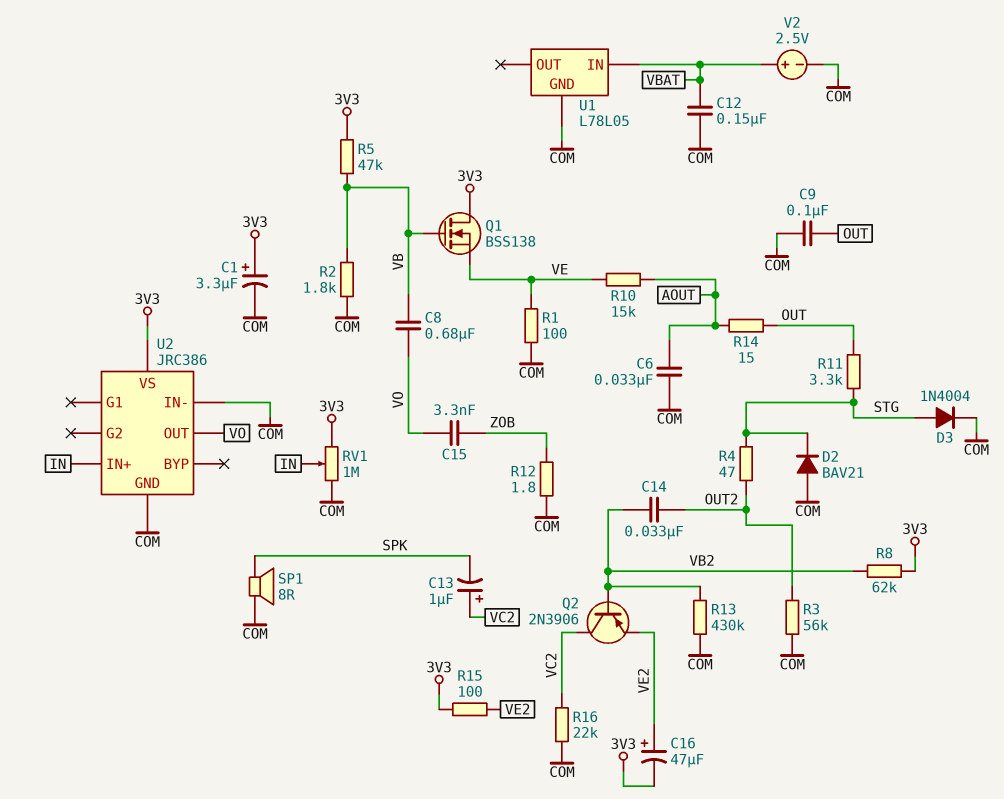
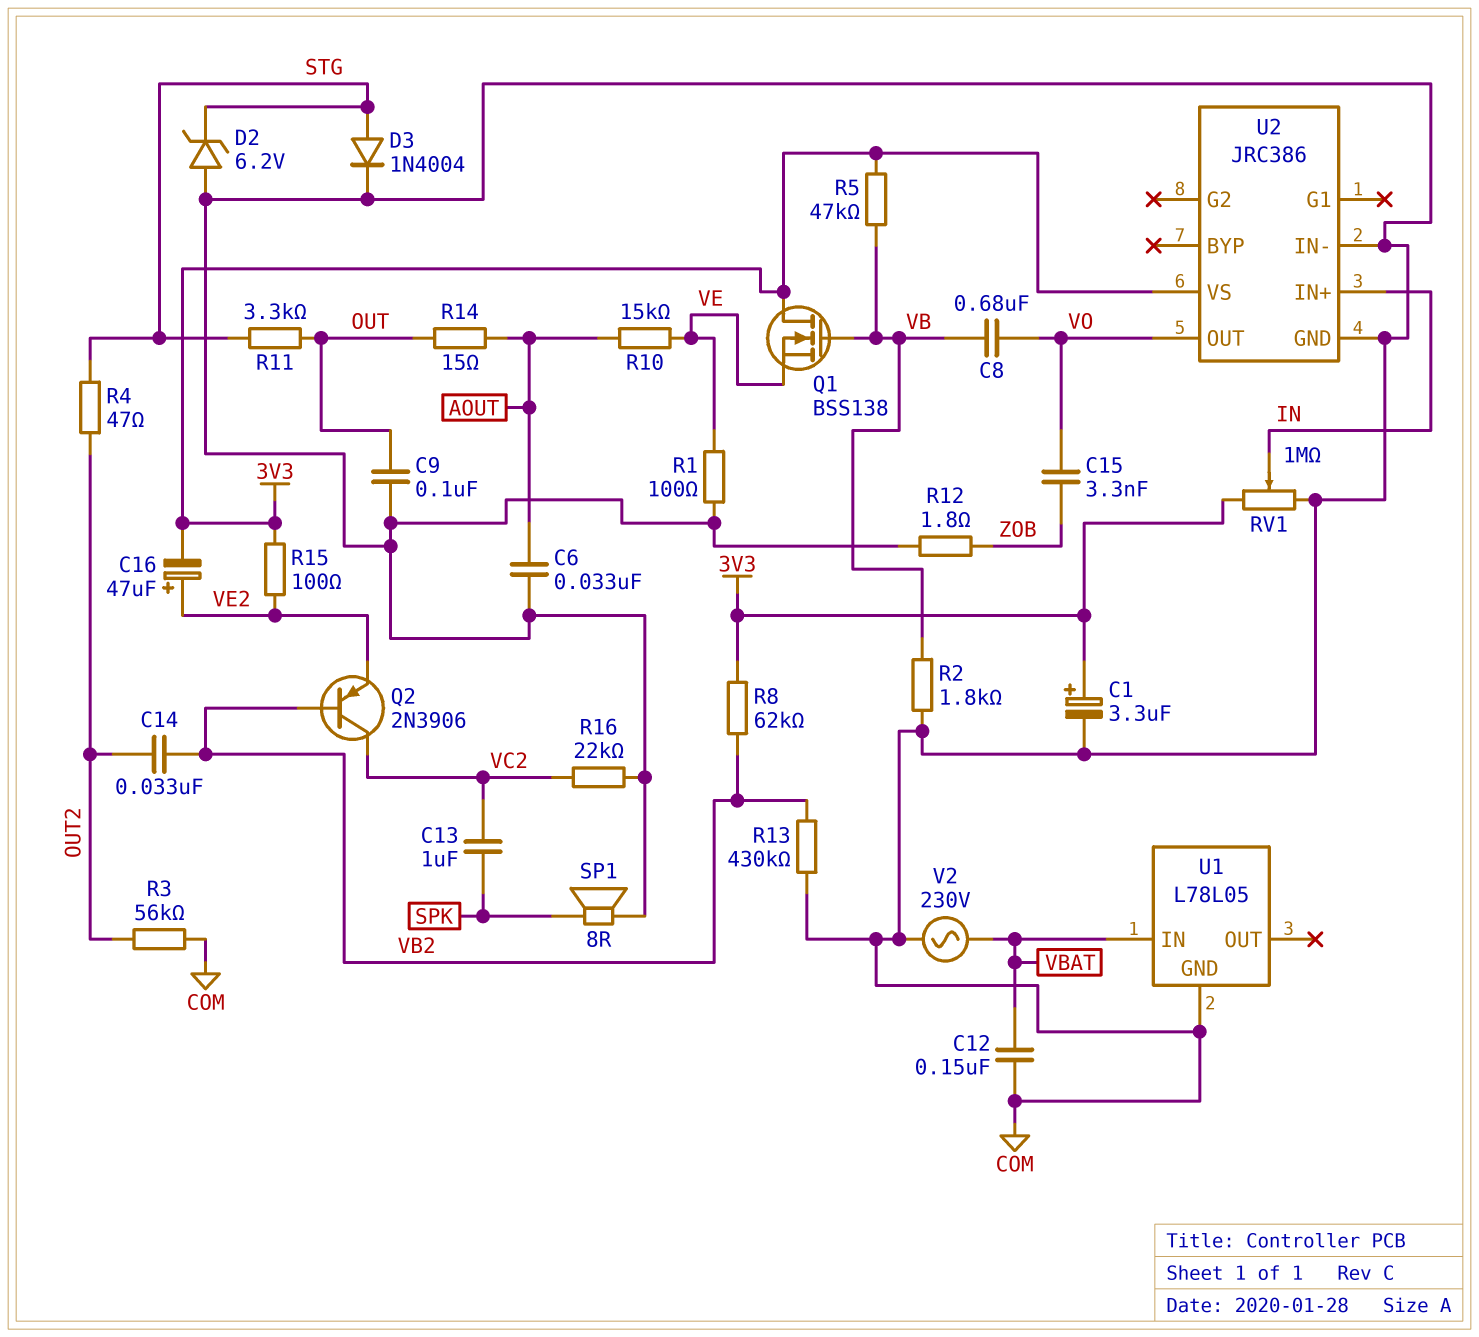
C13: 1uF (plus VC2, minus SPK) -> 1uF (SPK, VC2)
D2: diode BAV21 (A COM, K STG) -> zener 6.2V (A COM, K STG)
V2: 2.5V (plus VBAT, minus COM) -> AC 230V (COM, VBAT)

